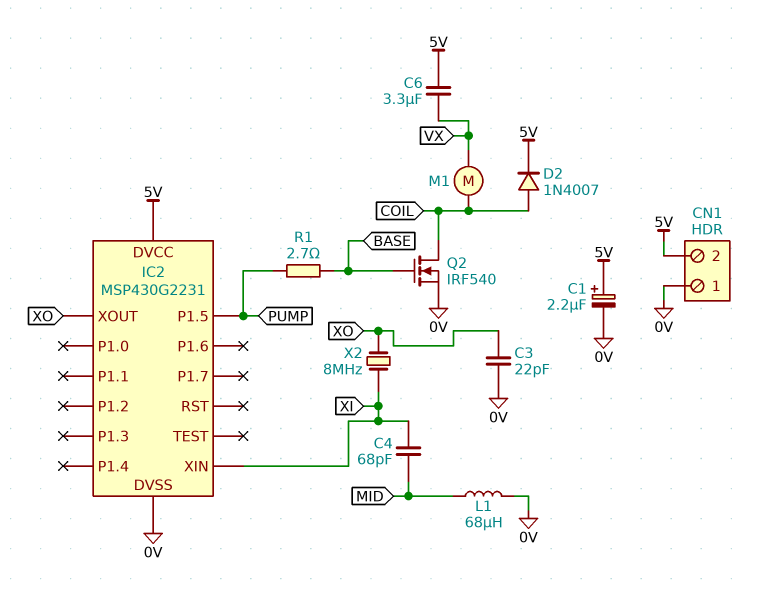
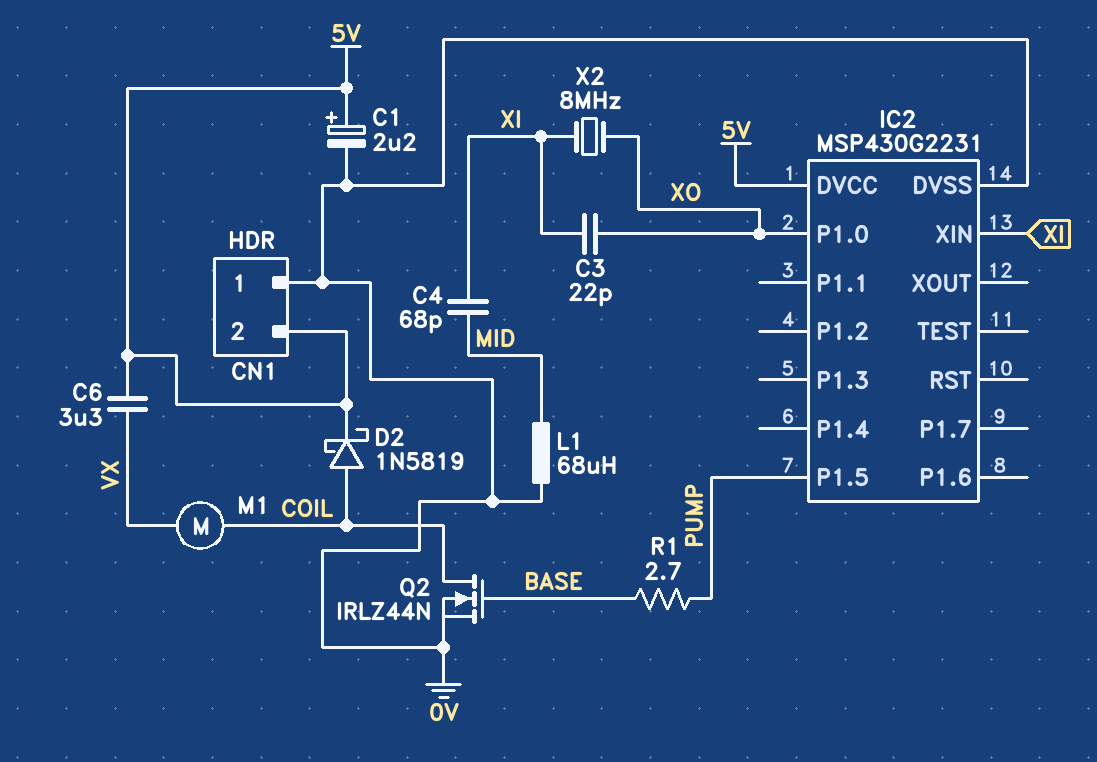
C3: 22pF (0V, XO) -> 22pF (XI, XO)
D2: diode 1N4007 (A COIL, K 5V) -> schottky 1N5819 (A COIL, K 5V)
IC2 pin P1.0: none -> XO
IC2 pin XOUT: XO -> none
Q2: NMOS IRF540 (G BASE, D COIL, S 0V) -> NMOS IRLZ44N (G BASE, D COIL, S 0V)

